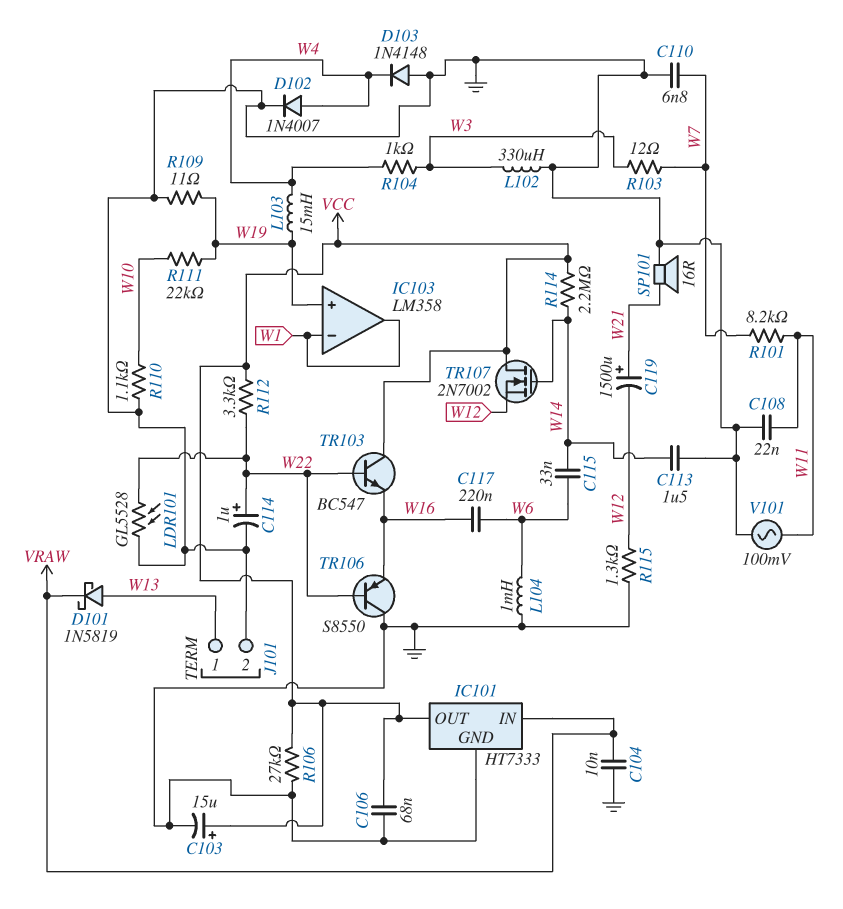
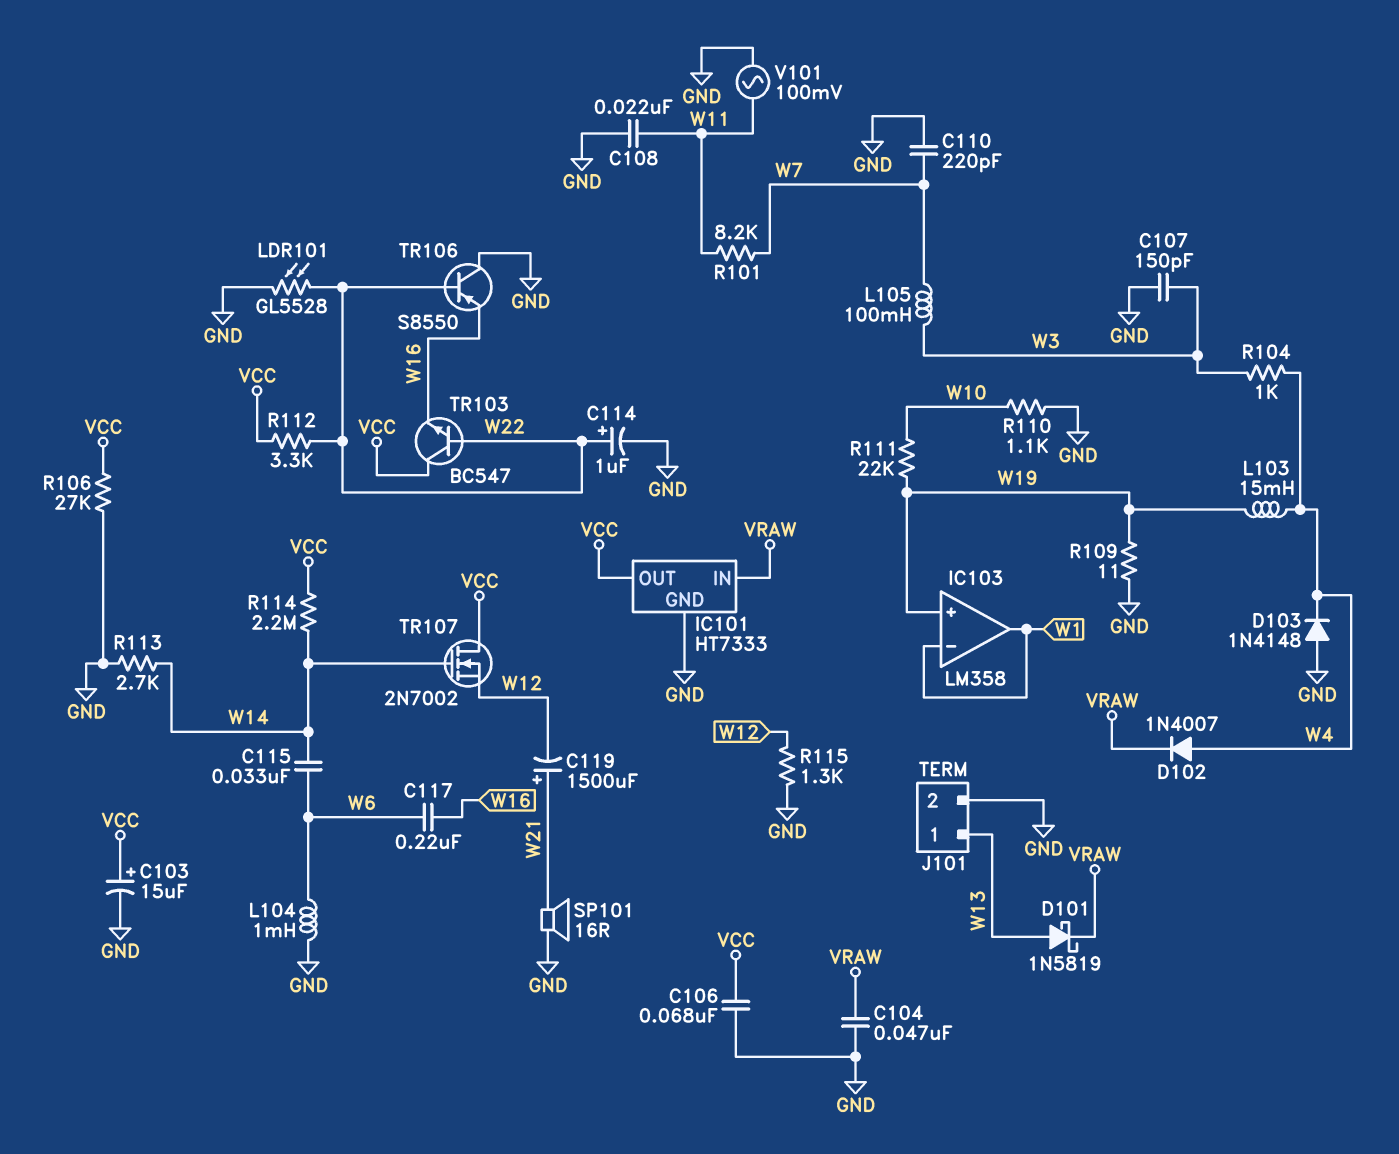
C104: 10nF (GND, VRAW) -> 47nF (GND, VRAW)
C107: none -> 150pF (GND, W3)
C110: 6.8nF (GND, W7) -> 220pF (GND, W7)
C113: 1.5uF (GND, W14) -> none
D102: diode 1N4007 (A W4, K GND) -> diode 1N4007 (A W4, K VRAW)
L102: 330uH (GND, W3) -> none
L105: none -> 100mH (W3, W7)
R103: 12 (W3, W7) -> none
R113: none -> 2.7k (GND, W14)

